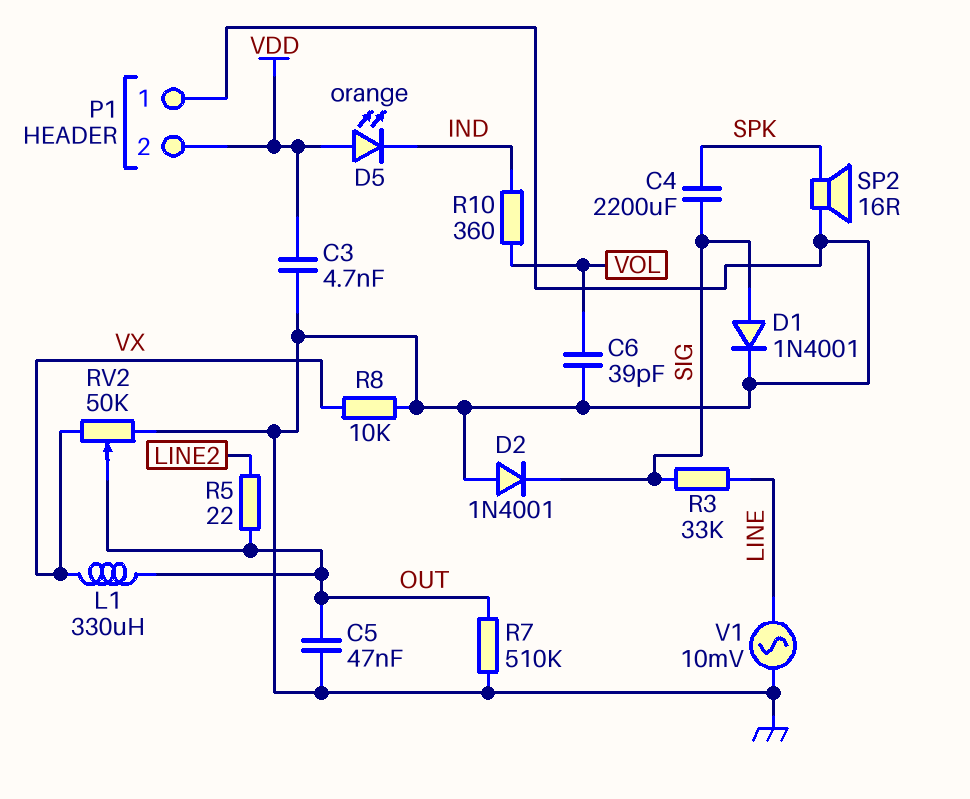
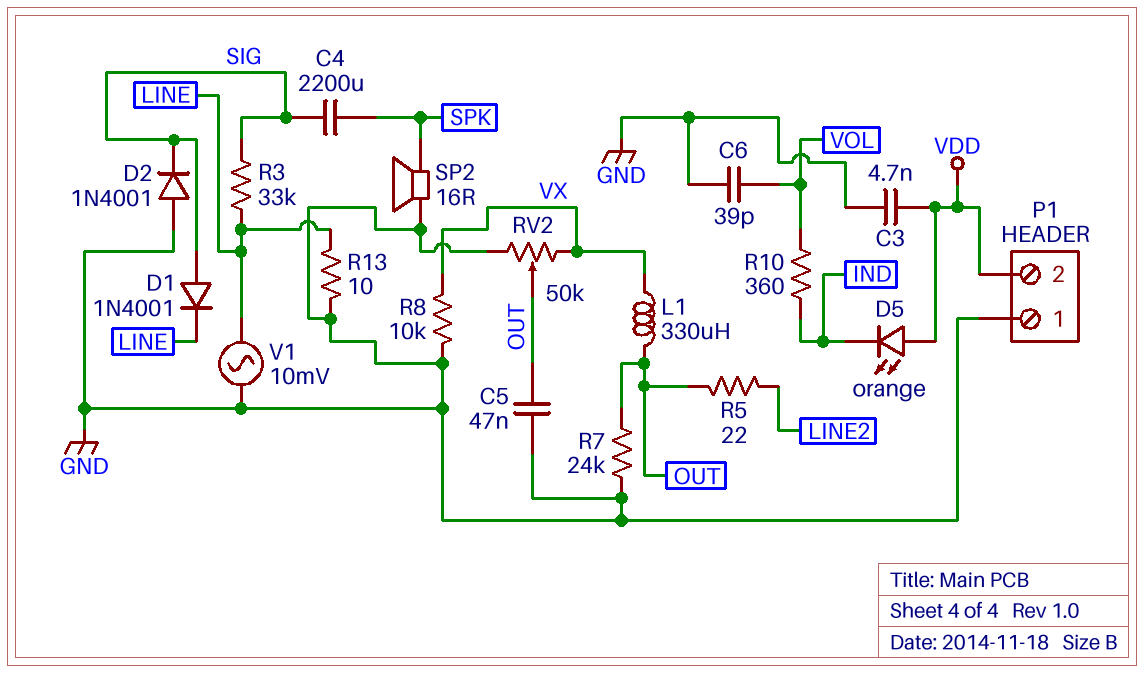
D1: diode 1N4001 (A SIG, K GND) -> diode 1N4001 (A SIG, K LINE)
R7: 510k (GND, OUT) -> 24k (GND, OUT)
R13: none -> 10 (GND, LINE)

